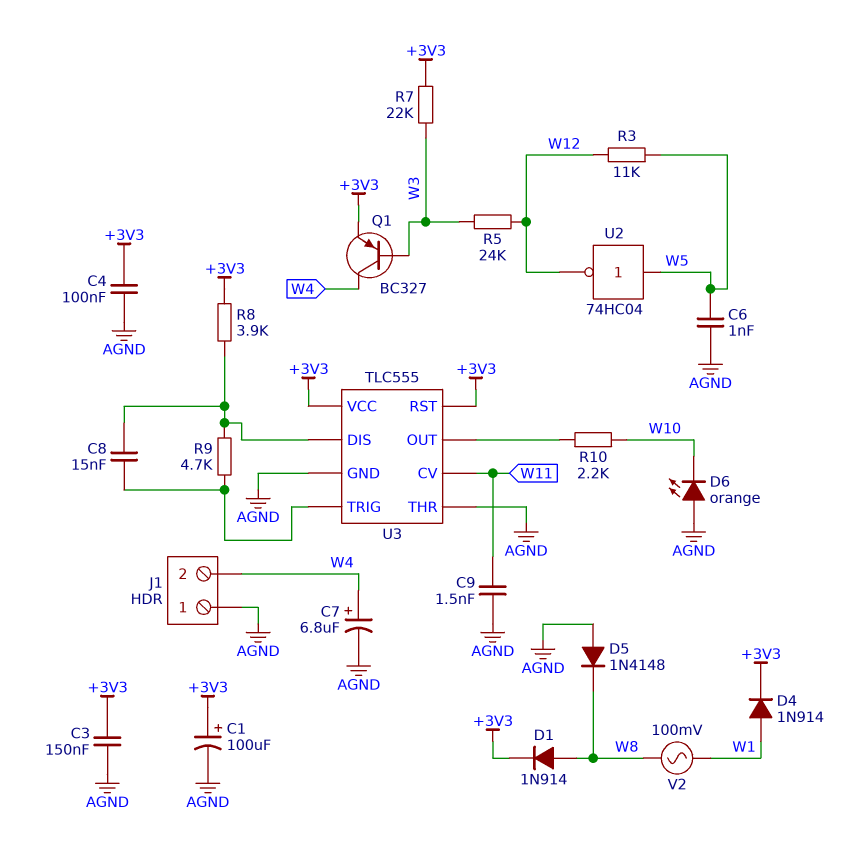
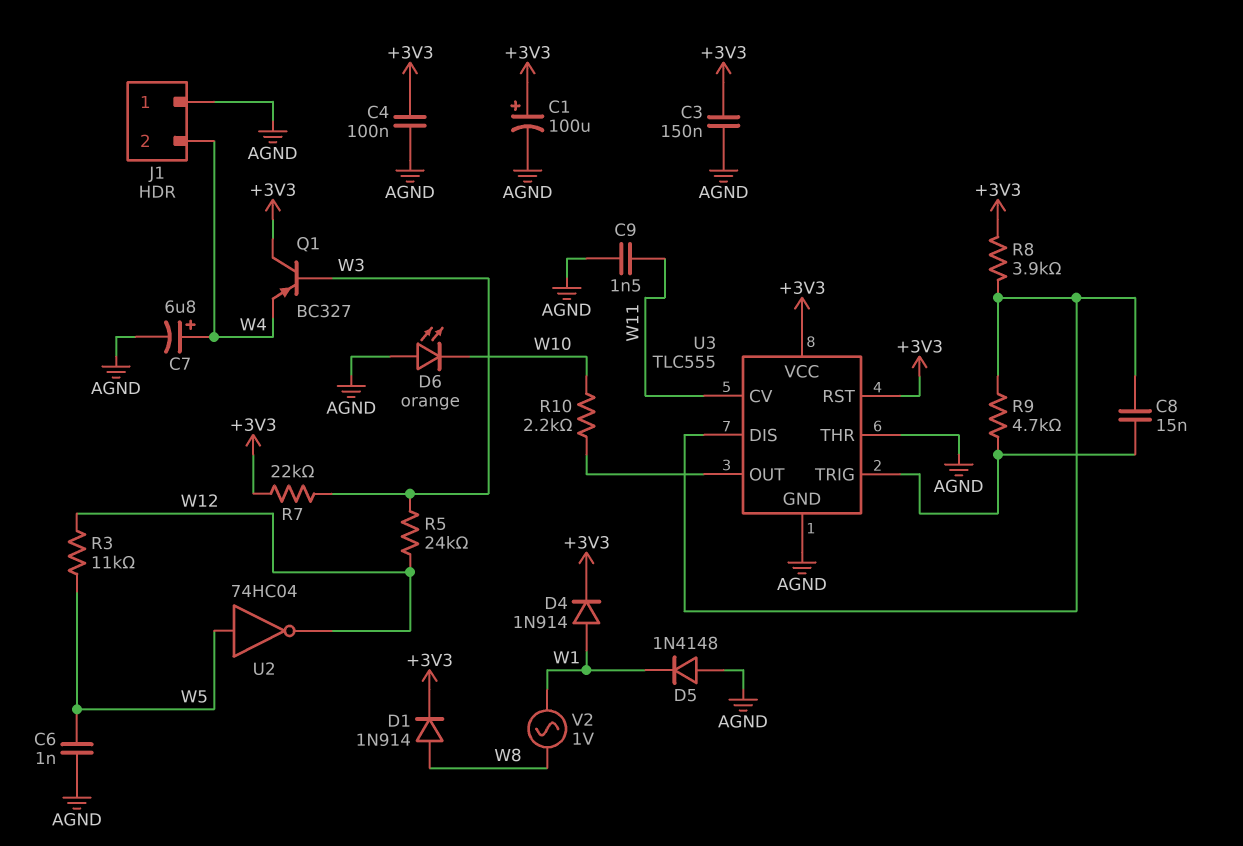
D5: diode 1N4148 (A AGND, K W8) -> diode 1N4148 (A AGND, K W1)
Q1: PNP BC327 (B W3, C W4, E +3V3) -> PNP BC327 (B W3, C +3V3, E W4)
V2: AC 100mV (W1, W8) -> AC 1V (W1, W8)

